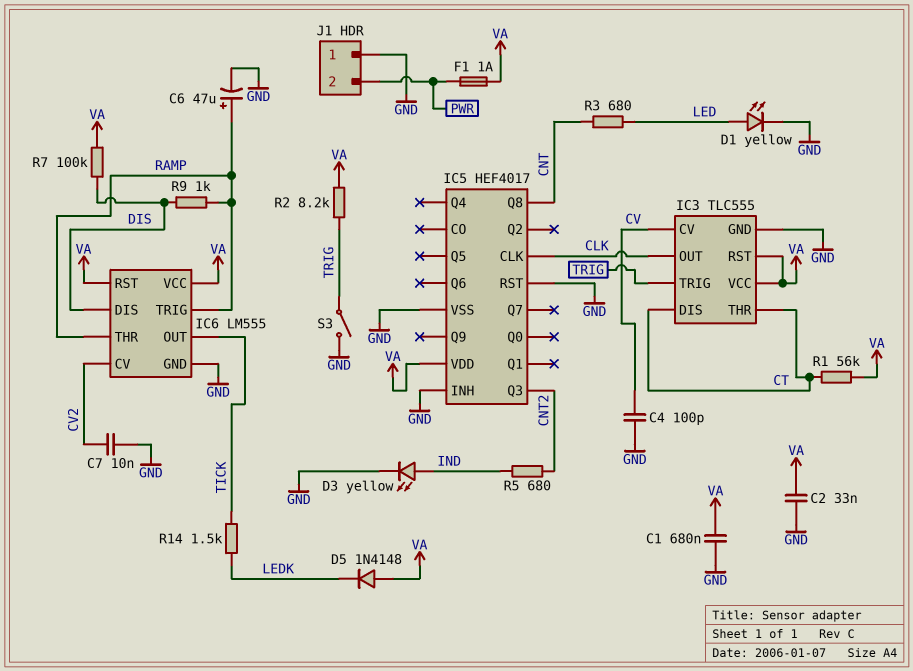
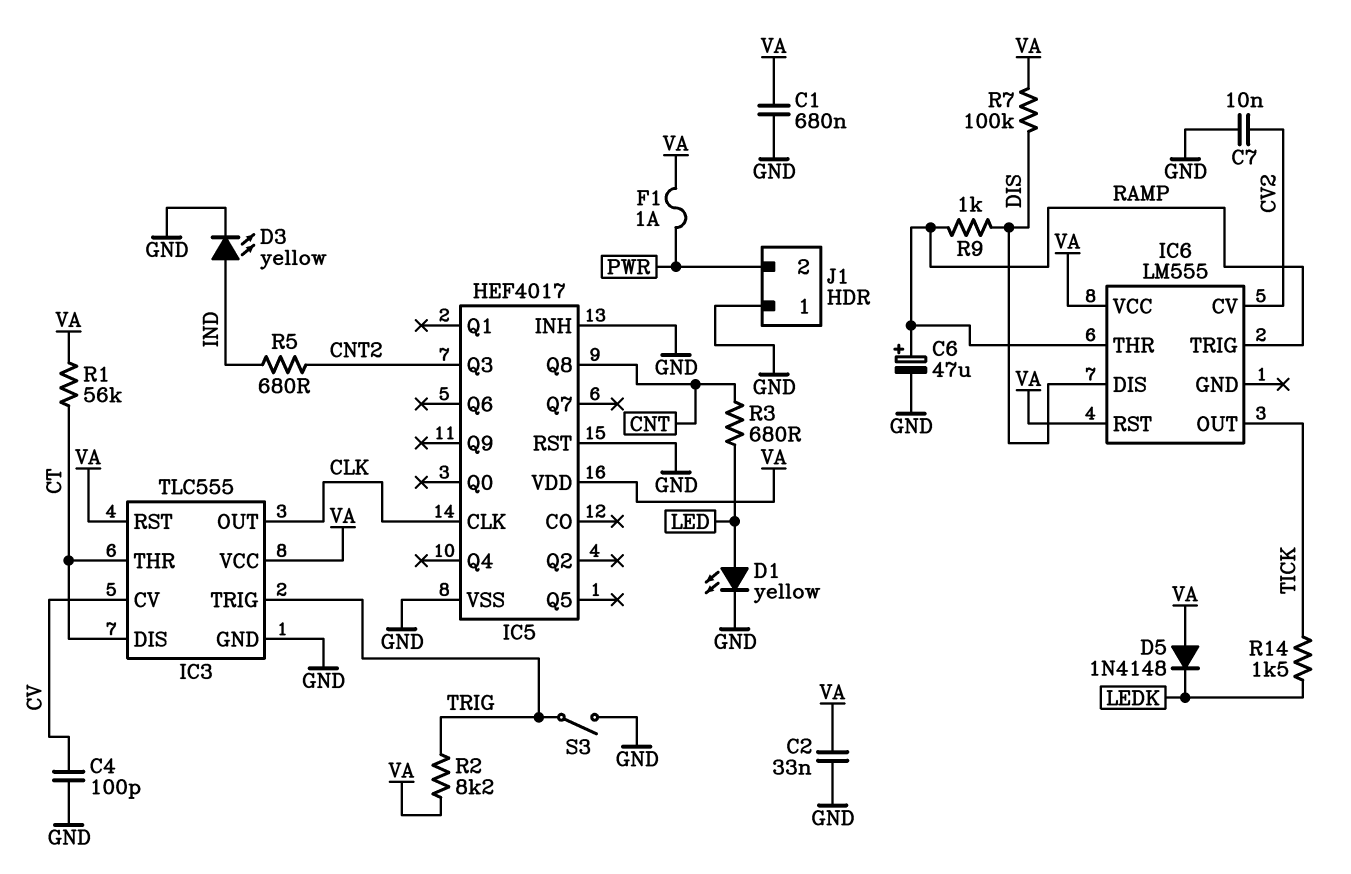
IC6 pin GND: GND -> none

